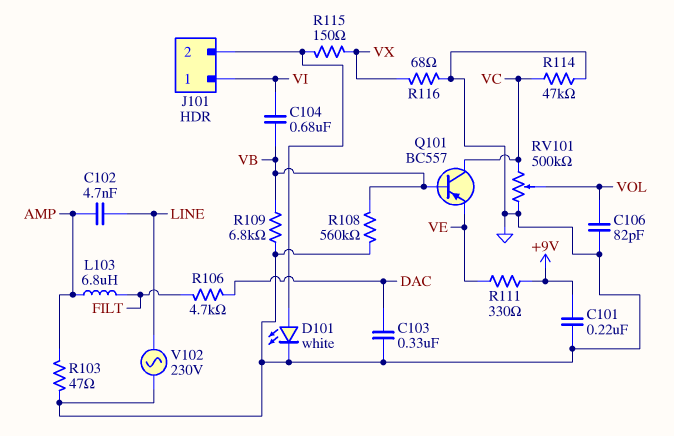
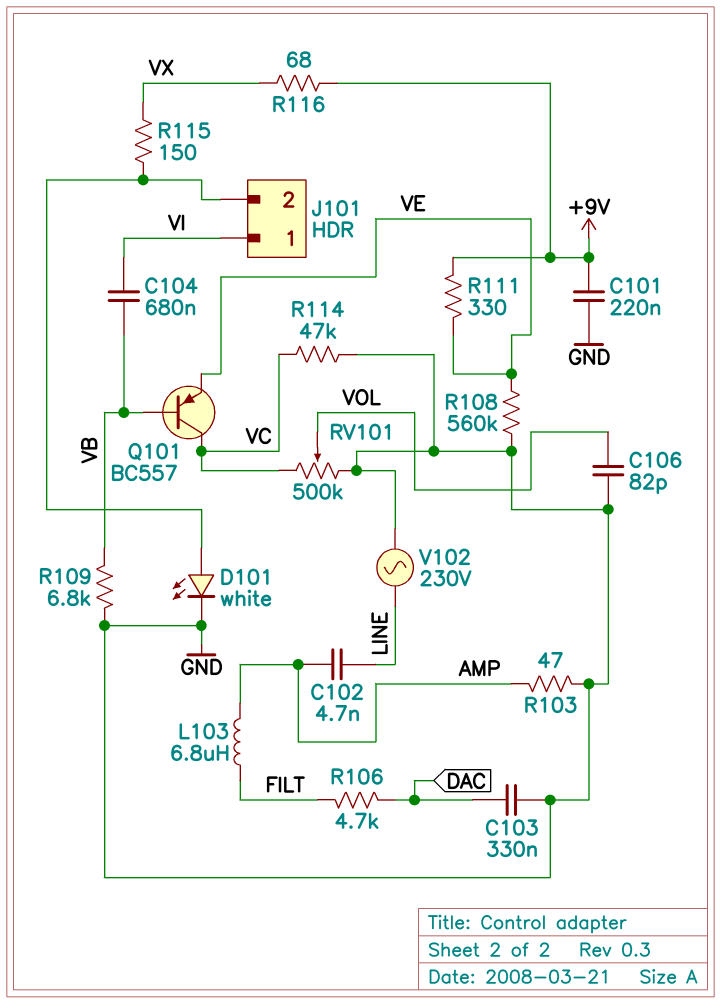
R108: 560k (GND, VB) -> 560k (GND, VE)
R116: 68 (GND, VX) -> 68 (+9V, VX)

